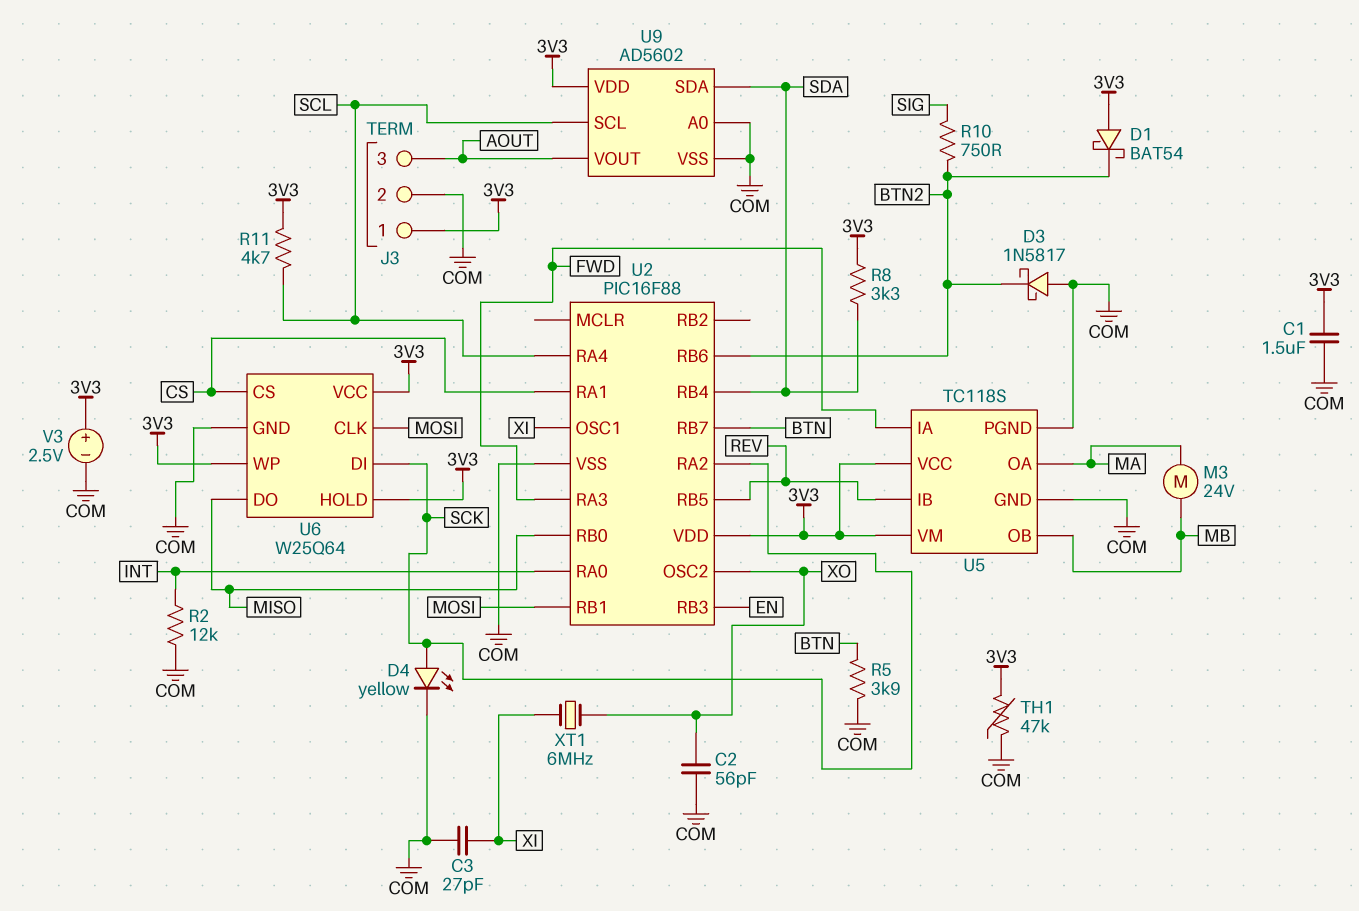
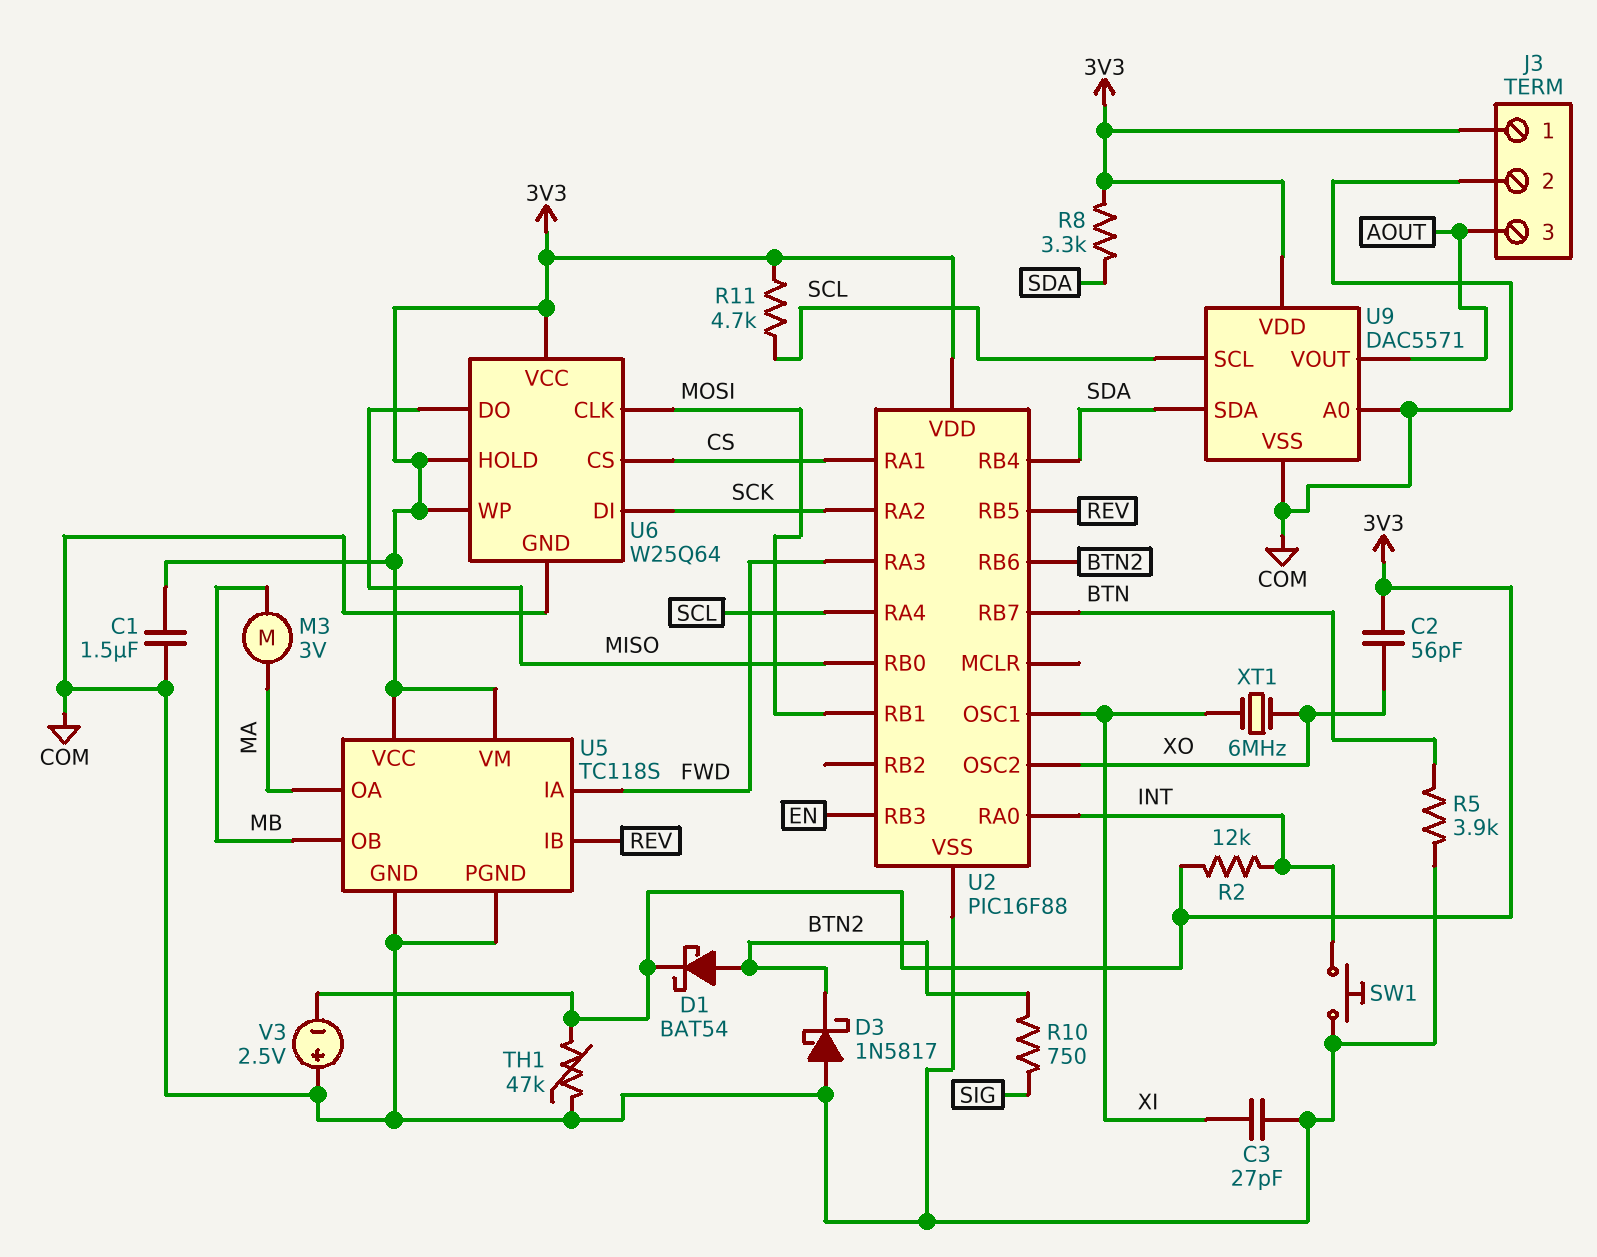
C2: 56pF (COM, XO) -> 56pF (3V3, XO)
D1: schottky BAT54 (A 3V3, K BTN2) -> schottky BAT54 (A BTN2, K 3V3)
D4: LED yellow (A SCK, K COM) -> none
M3: motor 24V (MA, MB) -> motor 3V (MA, MB)
R2: 12k (COM, INT) -> 12k (3V3, INT)
SW1: none -> button (COM, INT)
U9: AD5602 -> DAC5571
V3: 2.5V (plus 3V3, minus COM) -> 2.5V (plus COM, minus 3V3)

